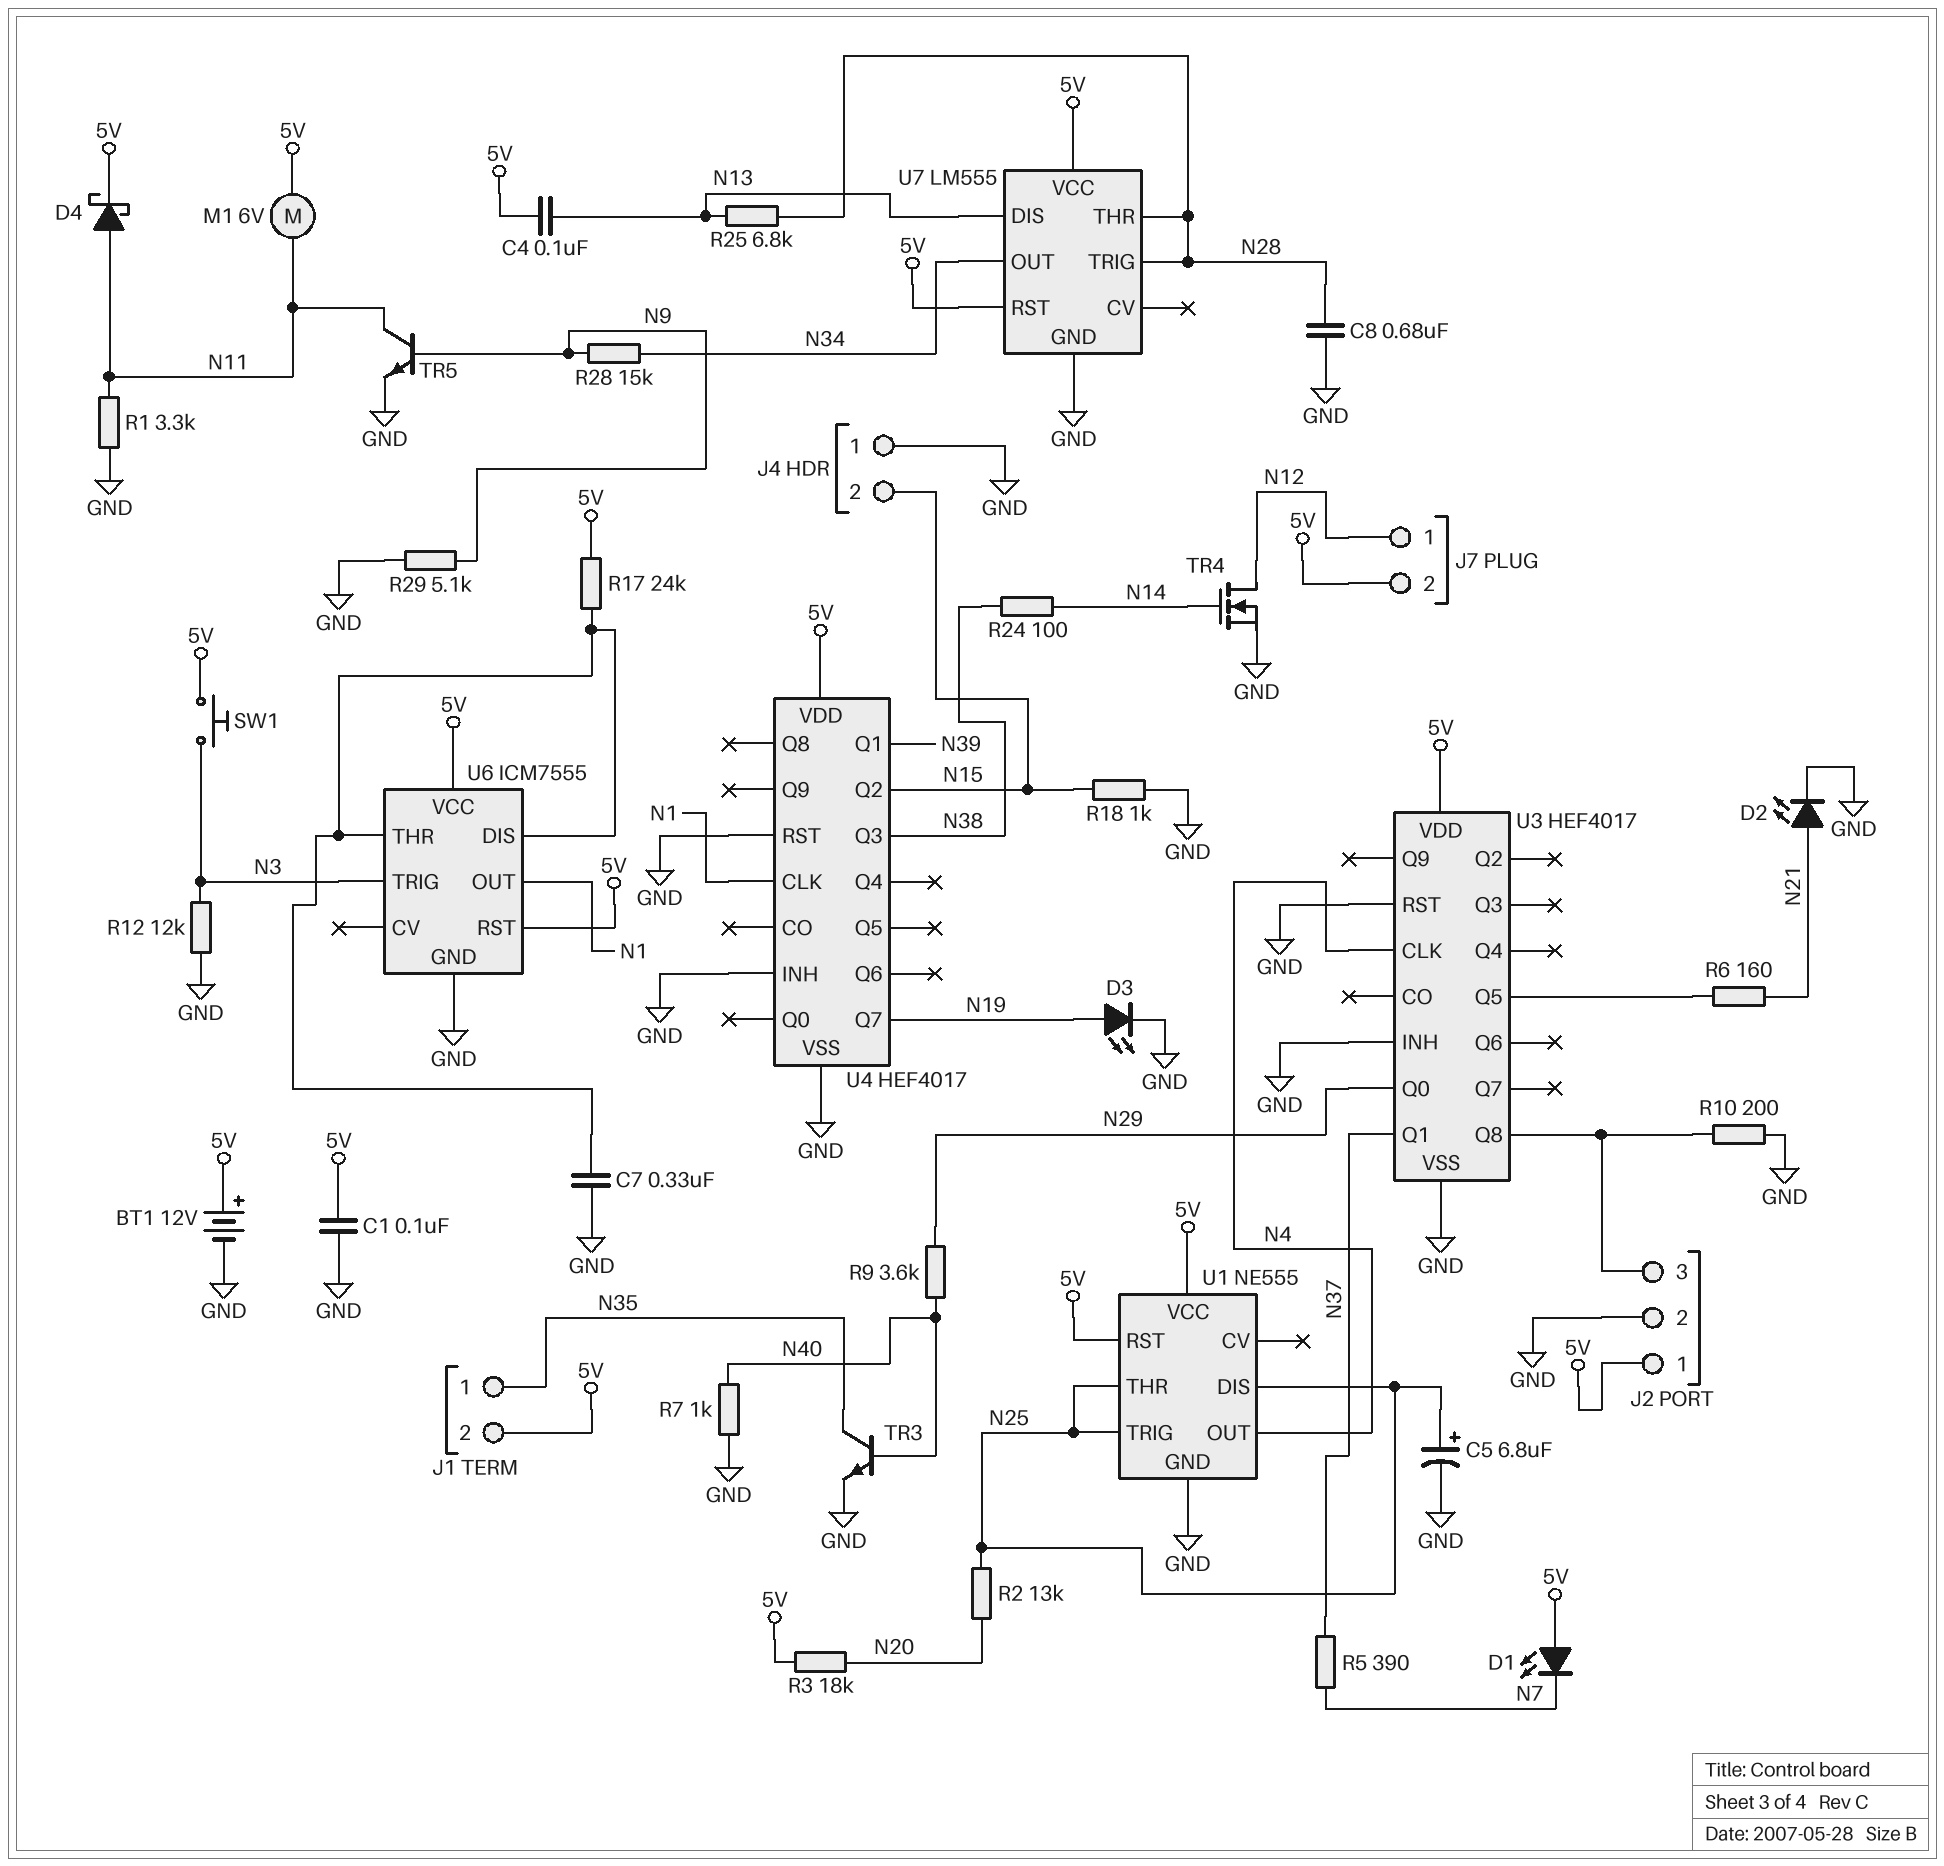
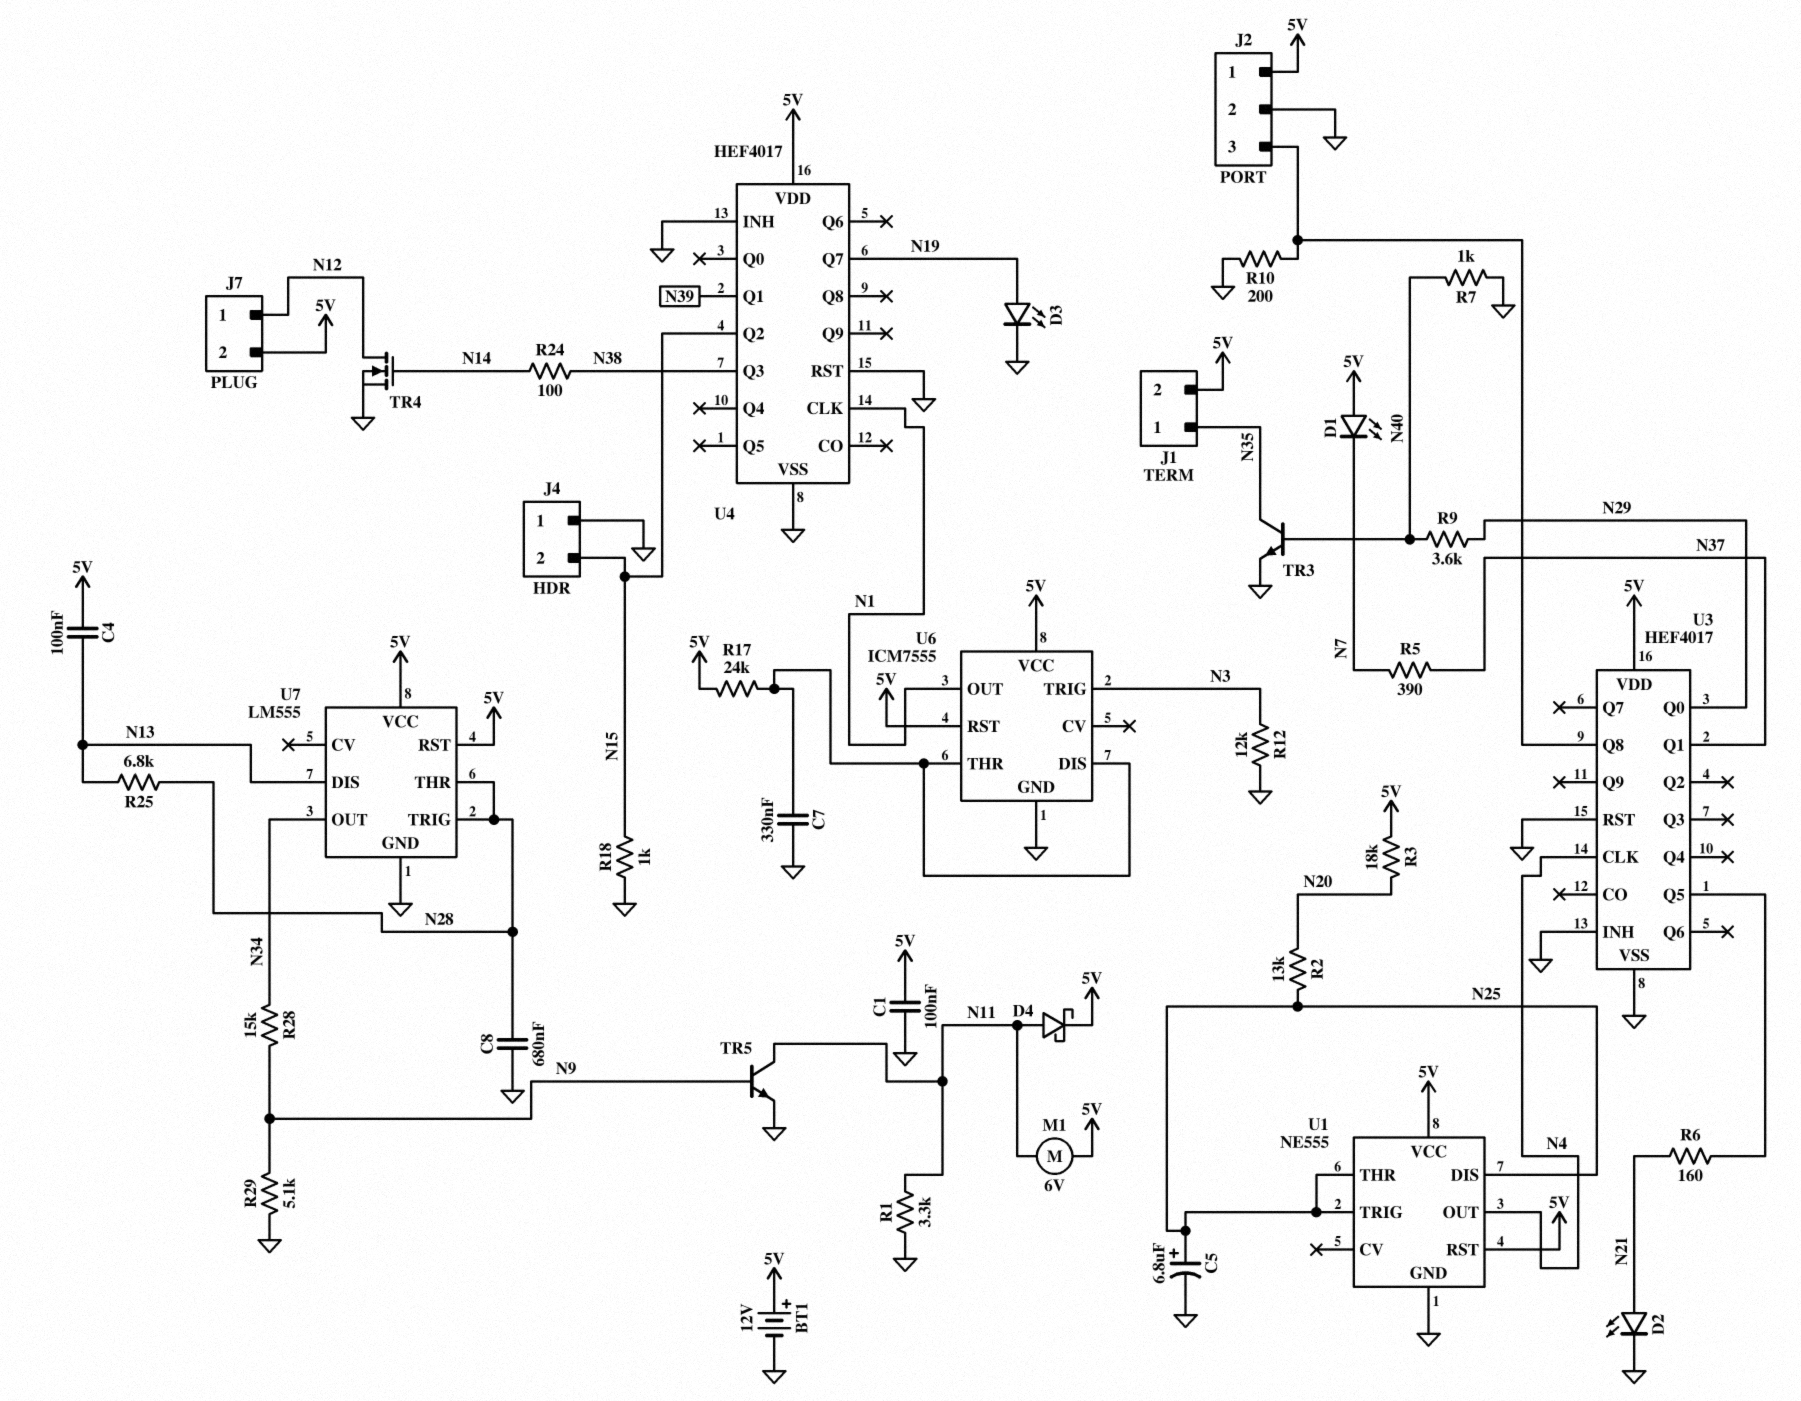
SW1: button (5V, N3) -> none

